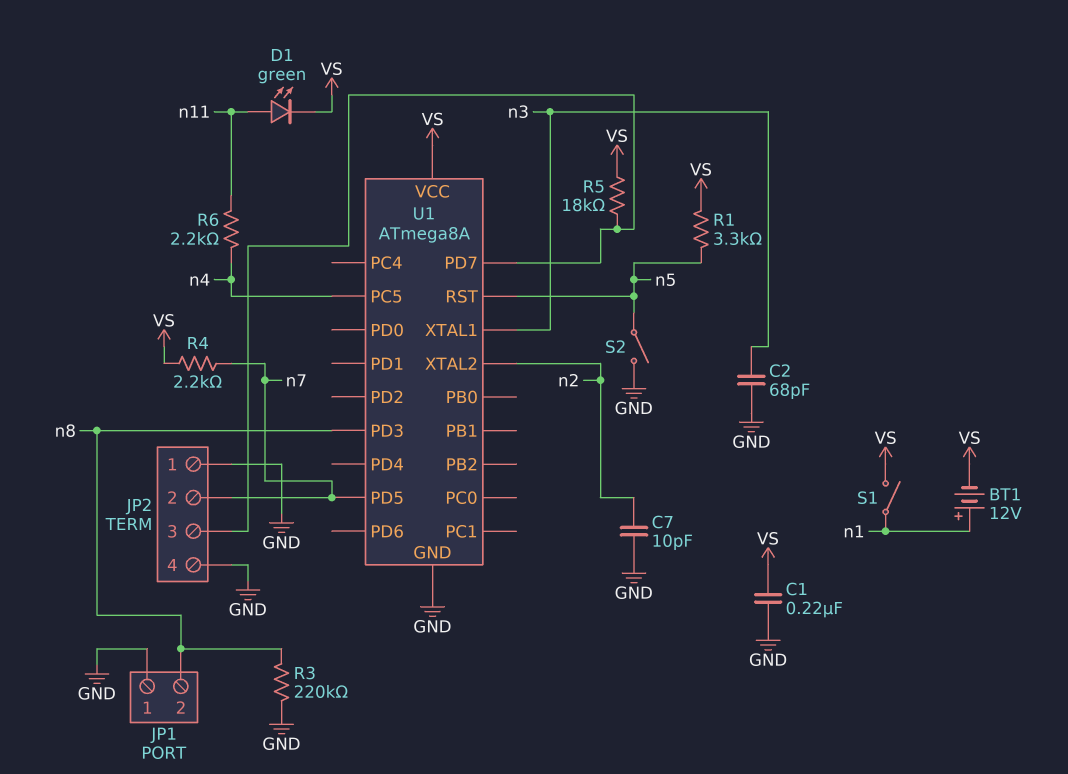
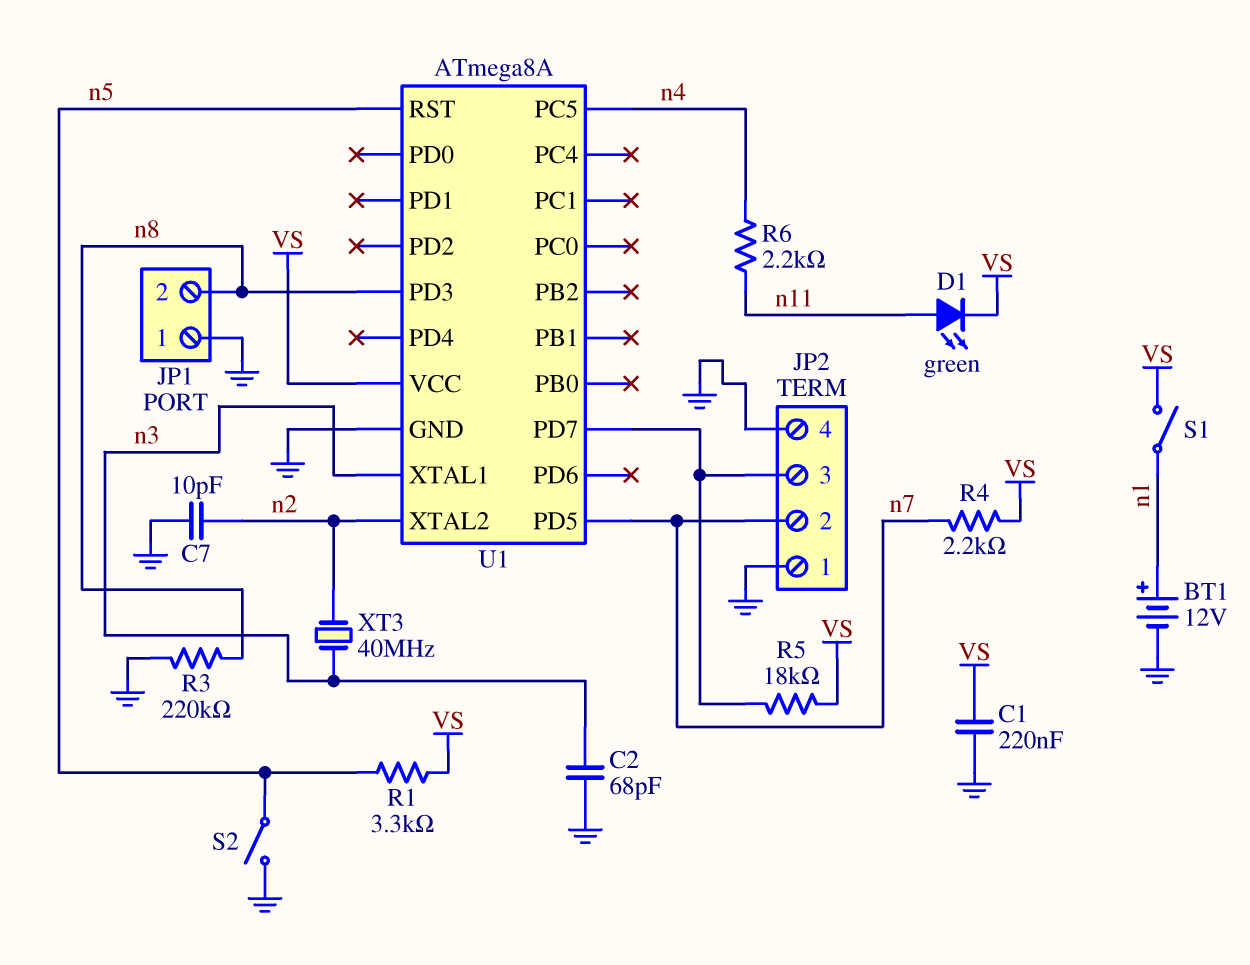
BT1: 12V (plus n1, minus VS) -> 12V (plus n1, minus GND)
XT3: none -> 40MHz (n2, n3)

